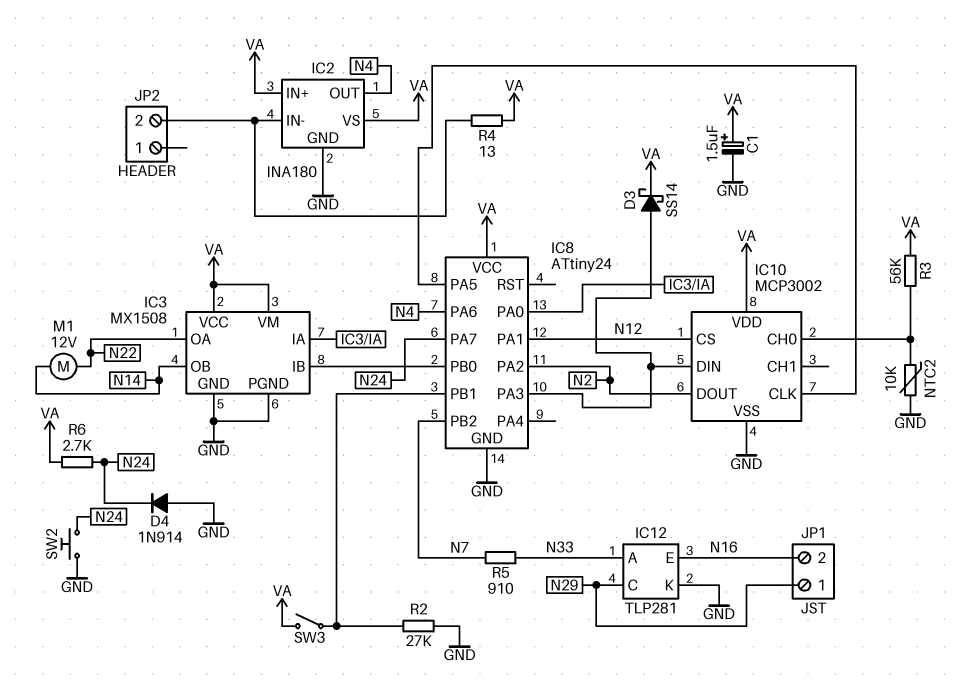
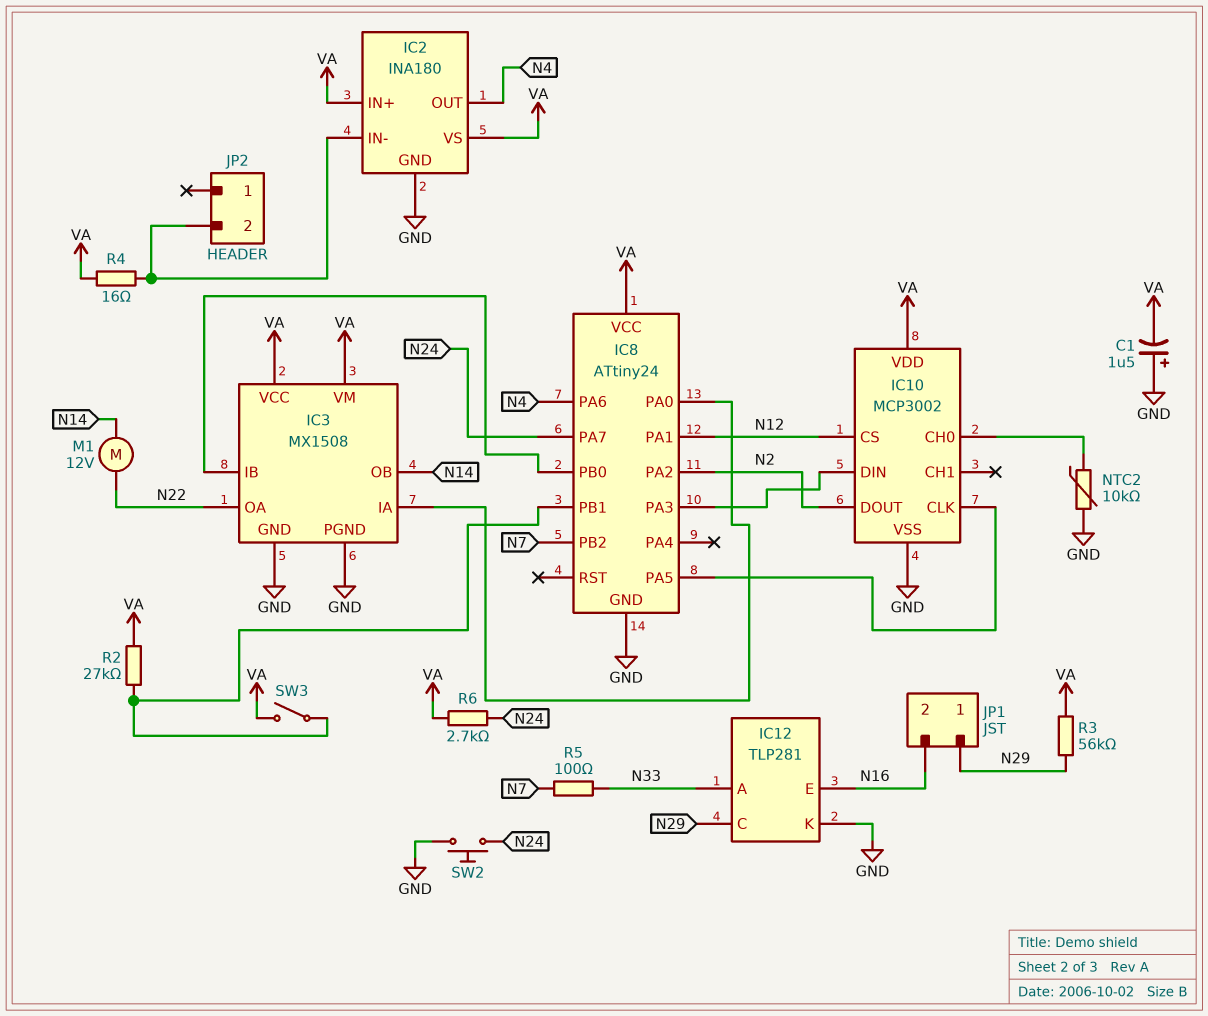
C1: 1.5uF (plus VA, minus GND) -> 1.5uF (plus GND, minus VA)
D3: schottky SS14 (A IC8/PA3, K VA) -> none
D4: diode 1N914 (A GND, K N24) -> none
R2: 27k (GND, IC8/PB1) -> 27k (IC8/PB1, VA)
R3: 56k (IC10/CH0, VA) -> 56k (N29, VA)
R4: 13 (IC2/IN-, VA) -> 16 (IC2/IN-, VA)
R5: 910 (N7, N33) -> 100 (N7, N33)

